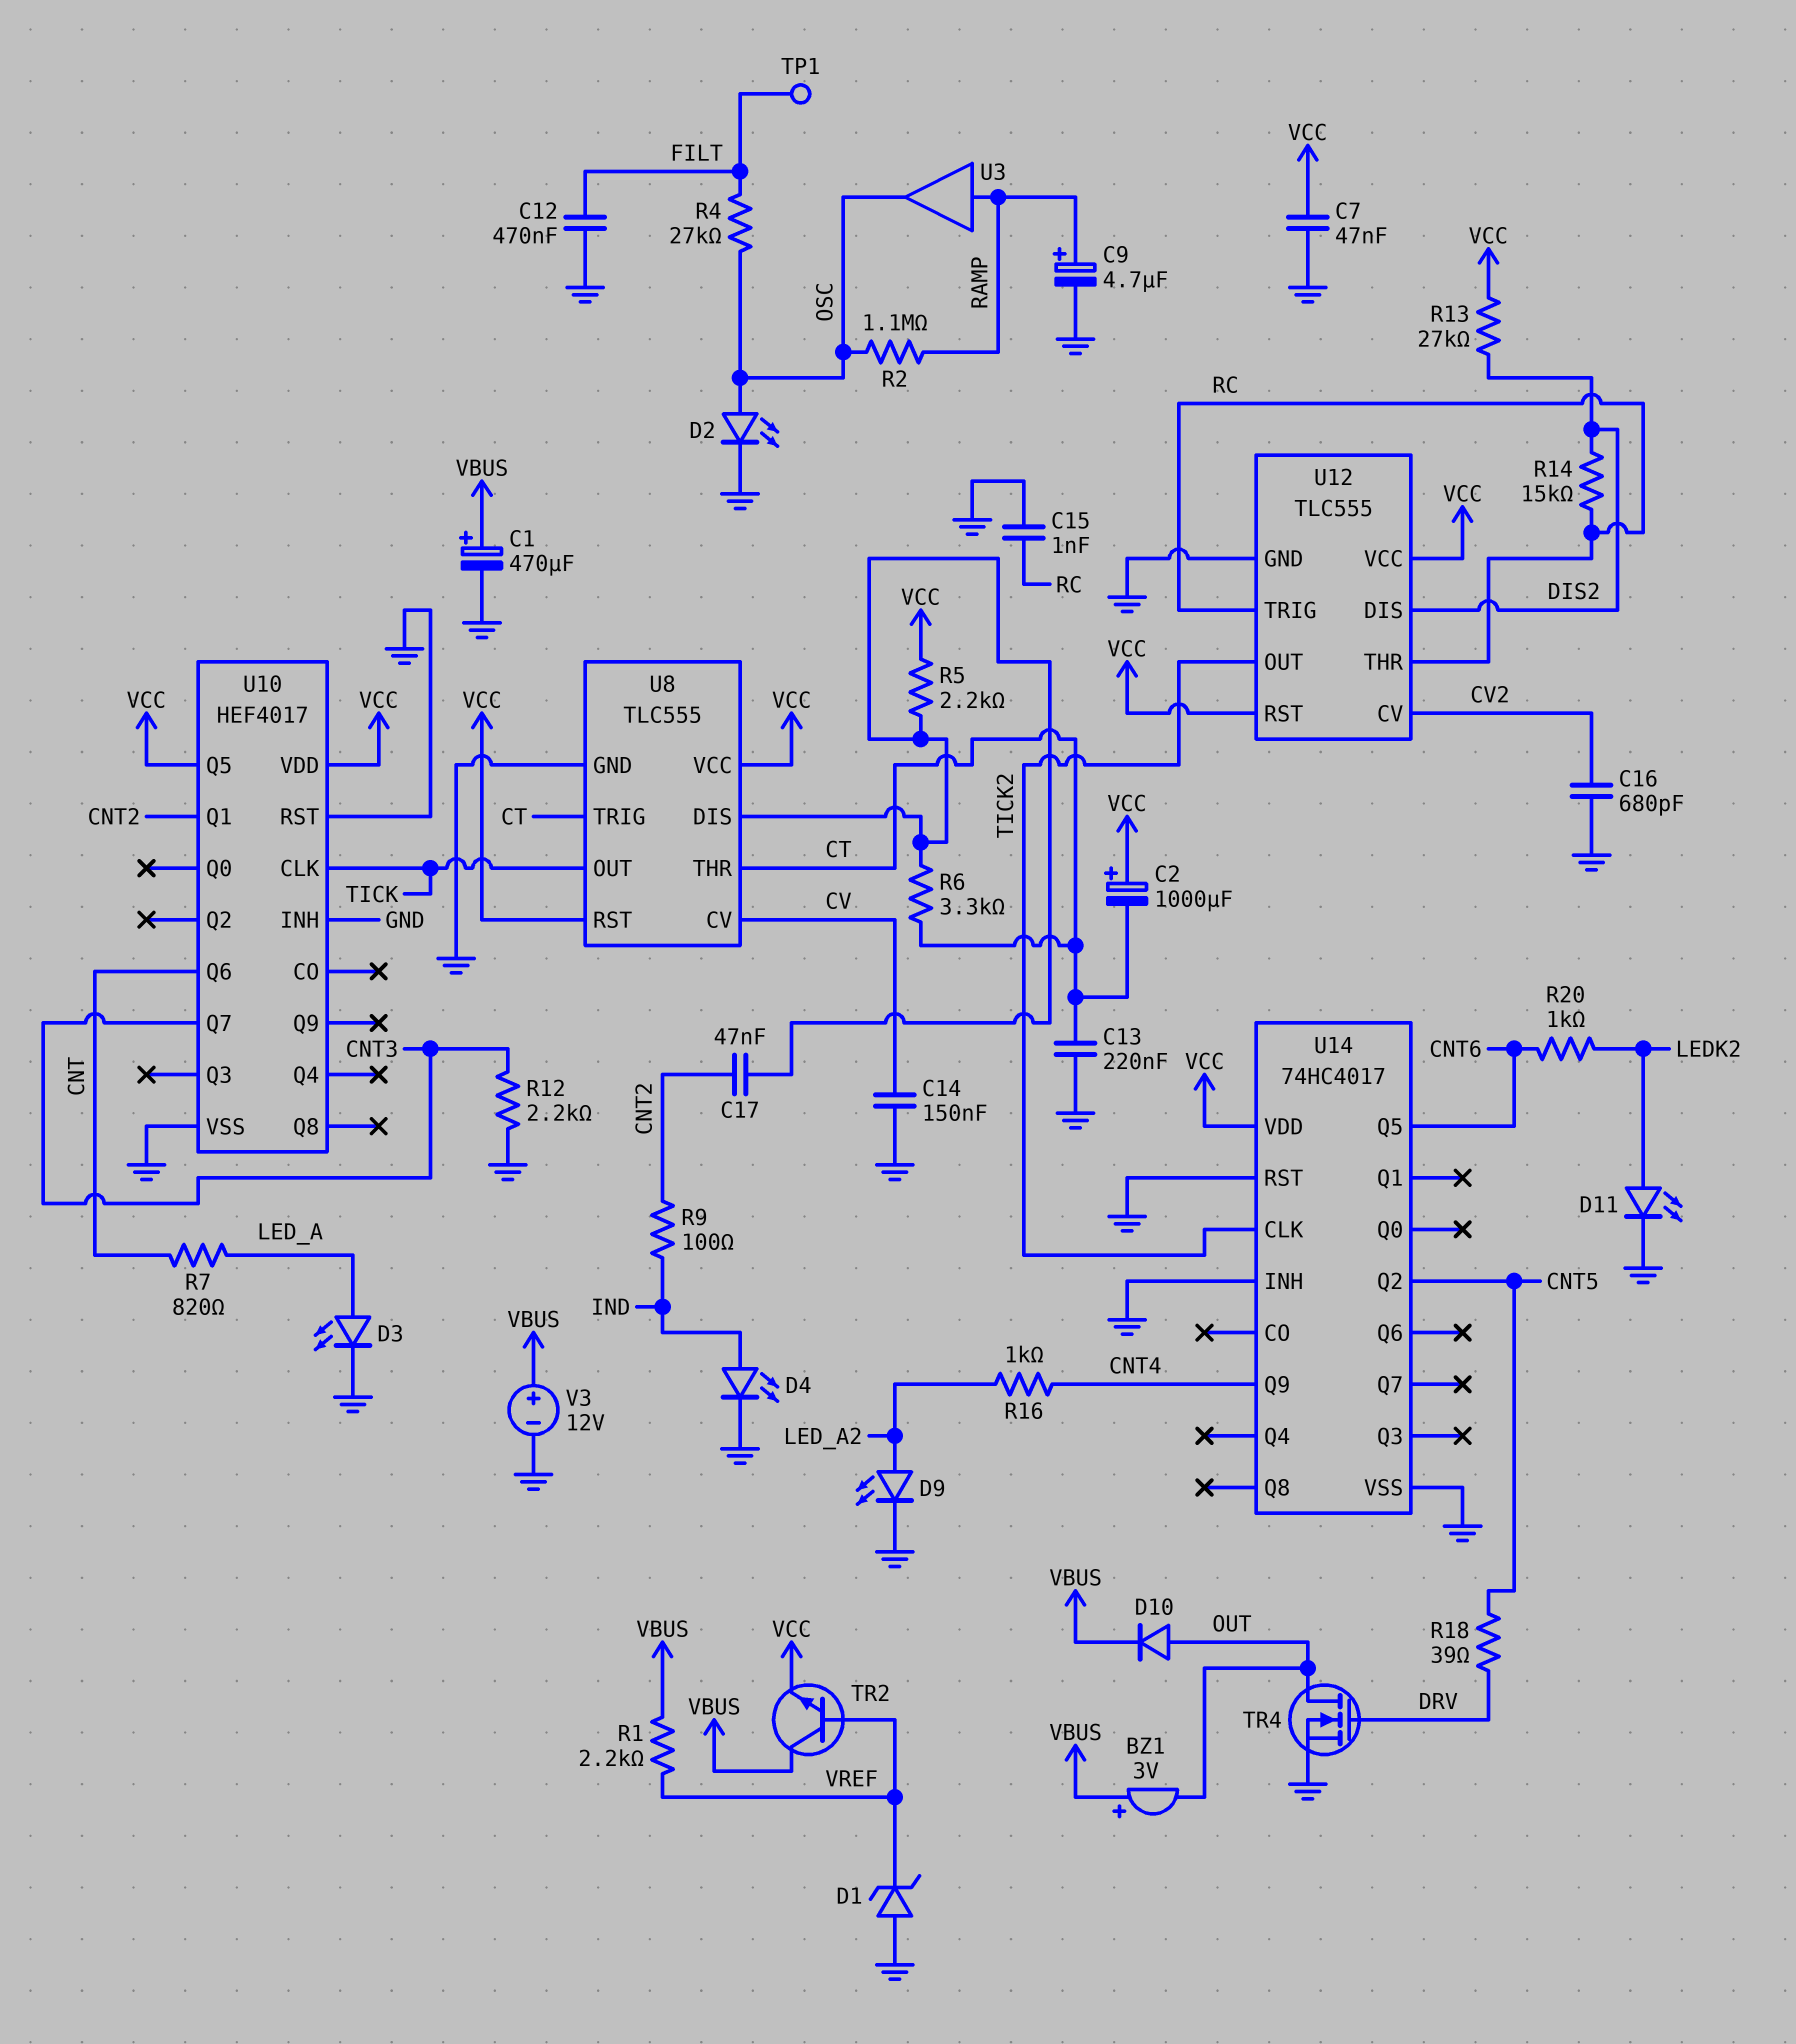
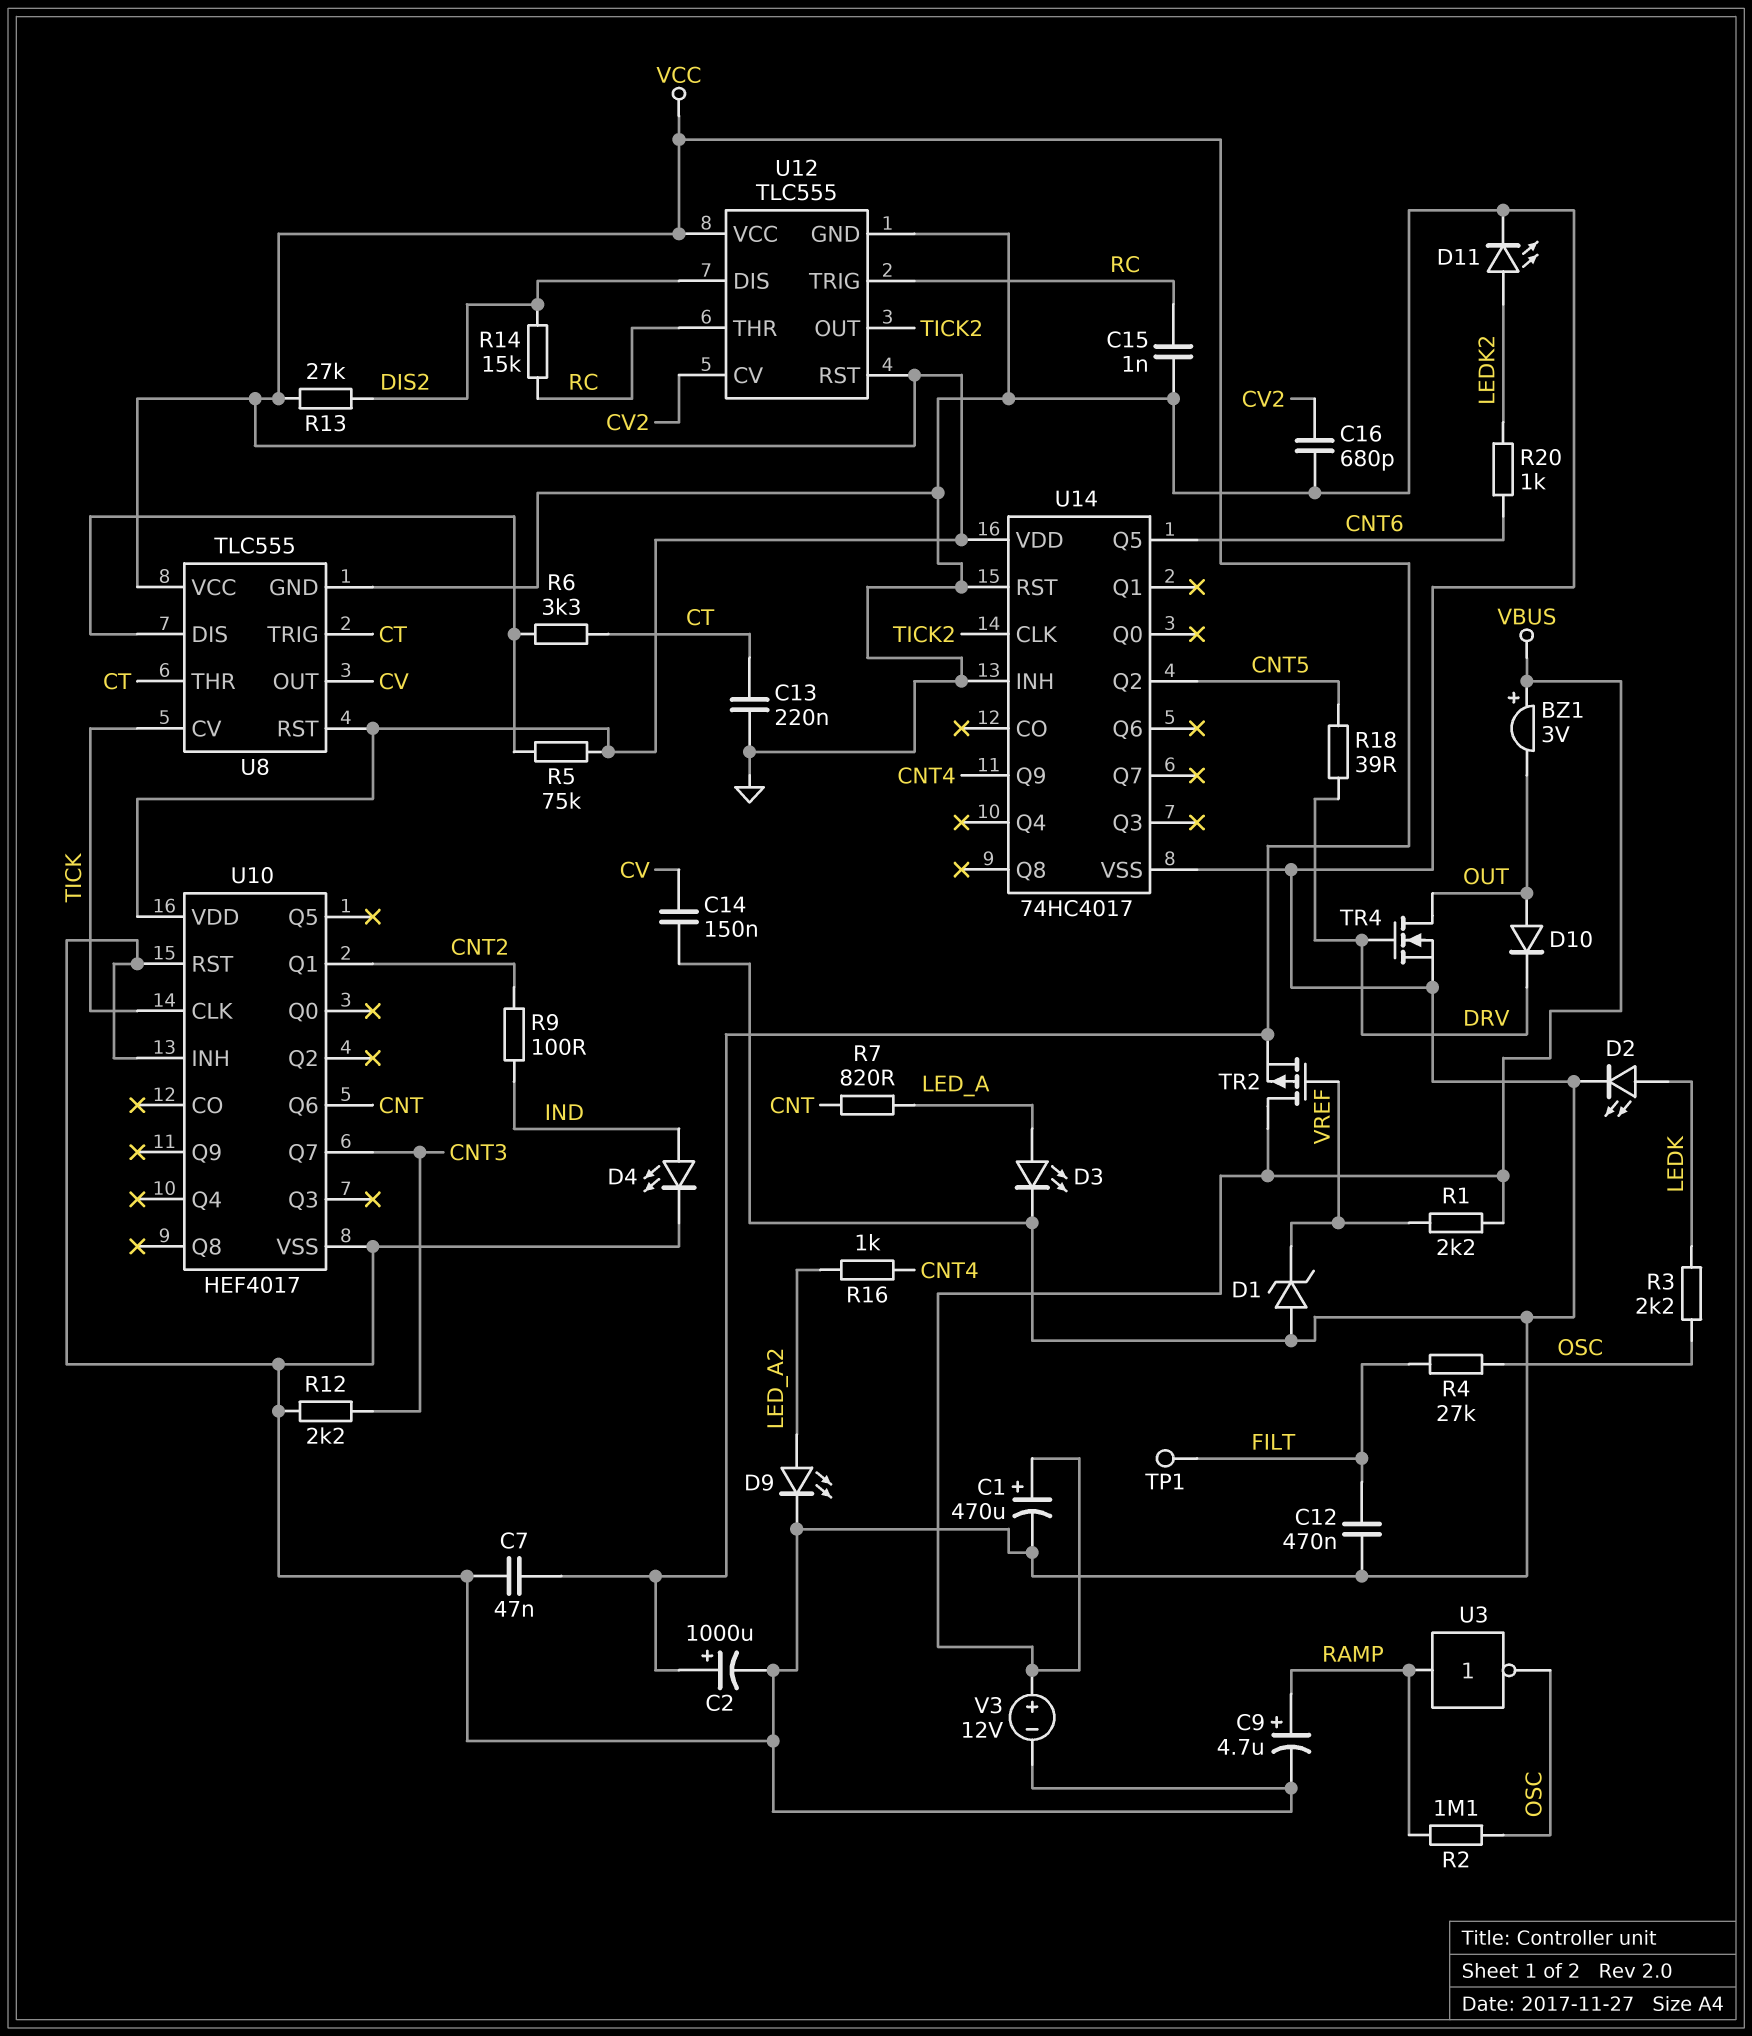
C2: 1000uF (plus VCC, minus CT) -> 1000uF (plus VCC, minus GND)
C17: 47nF (CNT2, U8/DIS) -> none
D2: LED (A OSC, K GND) -> LED (A LEDK, K GND)
D10: diode (A OUT, K VBUS) -> diode (A OUT, K DRV)
R3: none -> 2.2k (LEDK, OSC)
R5: 2.2k (U8/DIS, VCC) -> 75k (U8/DIS, VCC)
TR2: NPN (B VREF, C VBUS, E VCC) -> PMOS (G VREF, D VBUS, S VCC)
U3: buffer (in RAMP, out OSC) -> NOT (in RAMP, out OSC)
U8 pin CV: CV -> TICK
U8 pin OUT: TICK -> CV
U10 pin Q5: VCC -> none

